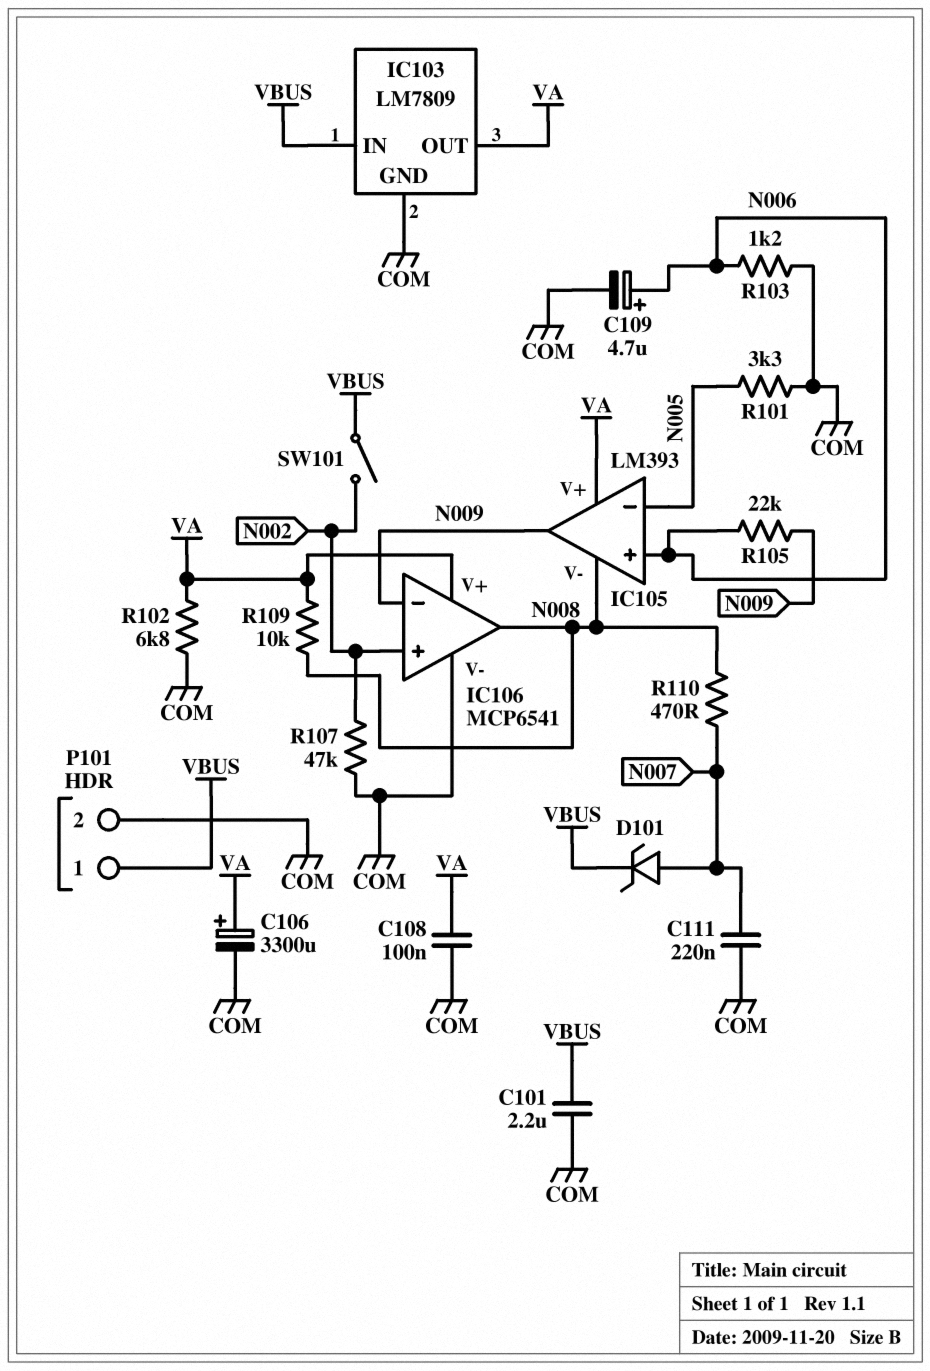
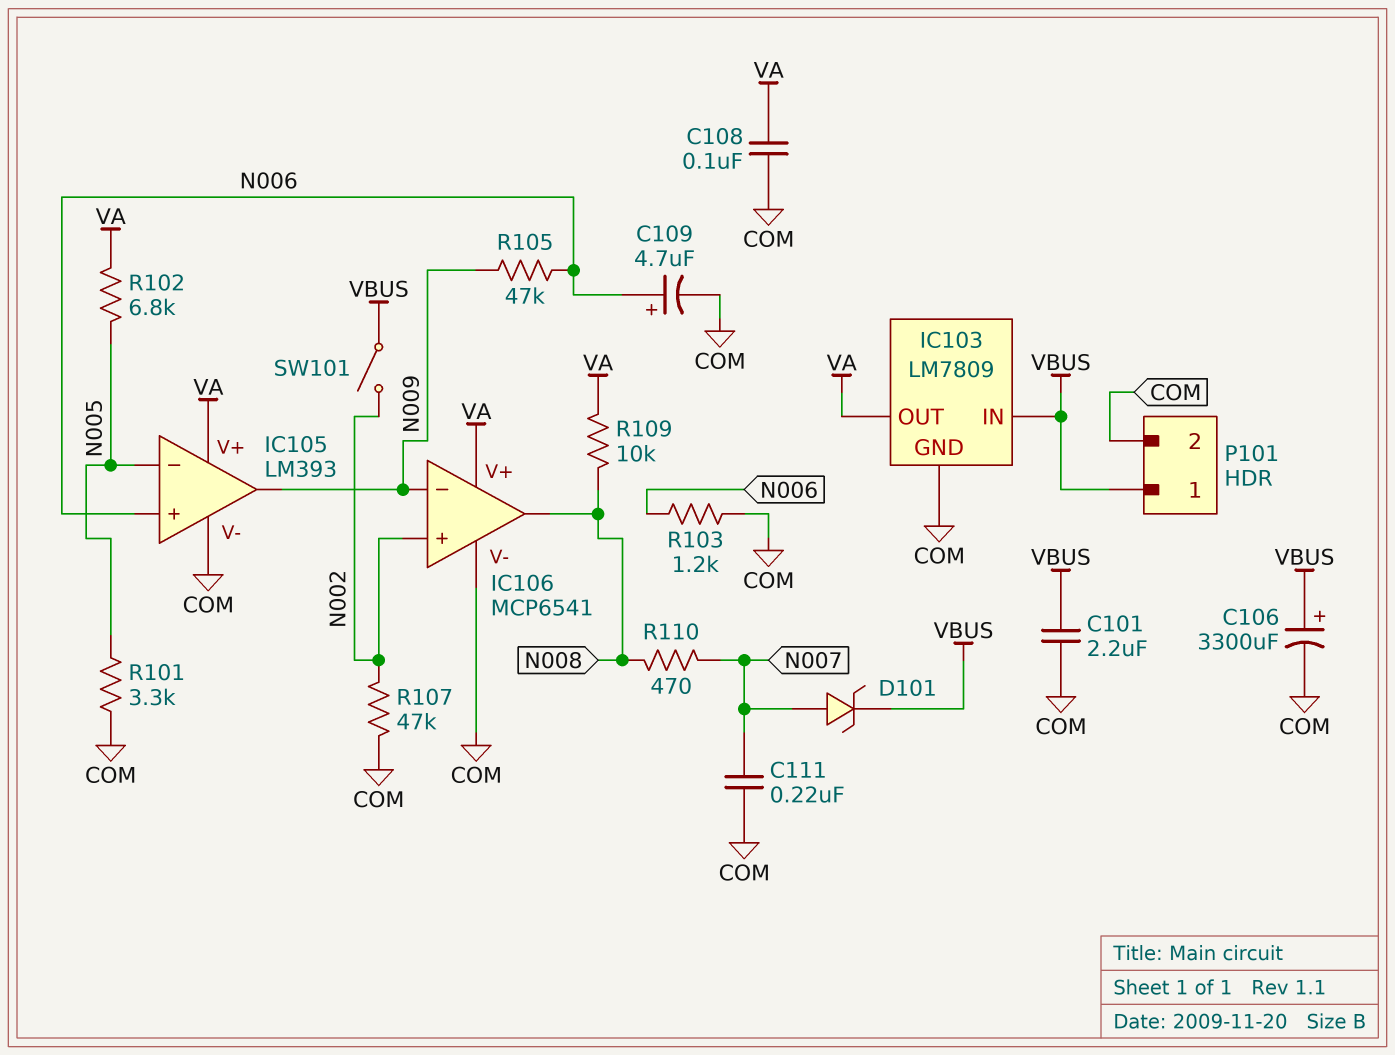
C106: 3300uF (plus VA, minus COM) -> 3300uF (plus VBUS, minus COM)
IC105 pin V-: N008 -> COM
R102: 6.8k (COM, VA) -> 6.8k (N005, VA)
R105: 22k (N006, N009) -> 47k (N006, N009)

